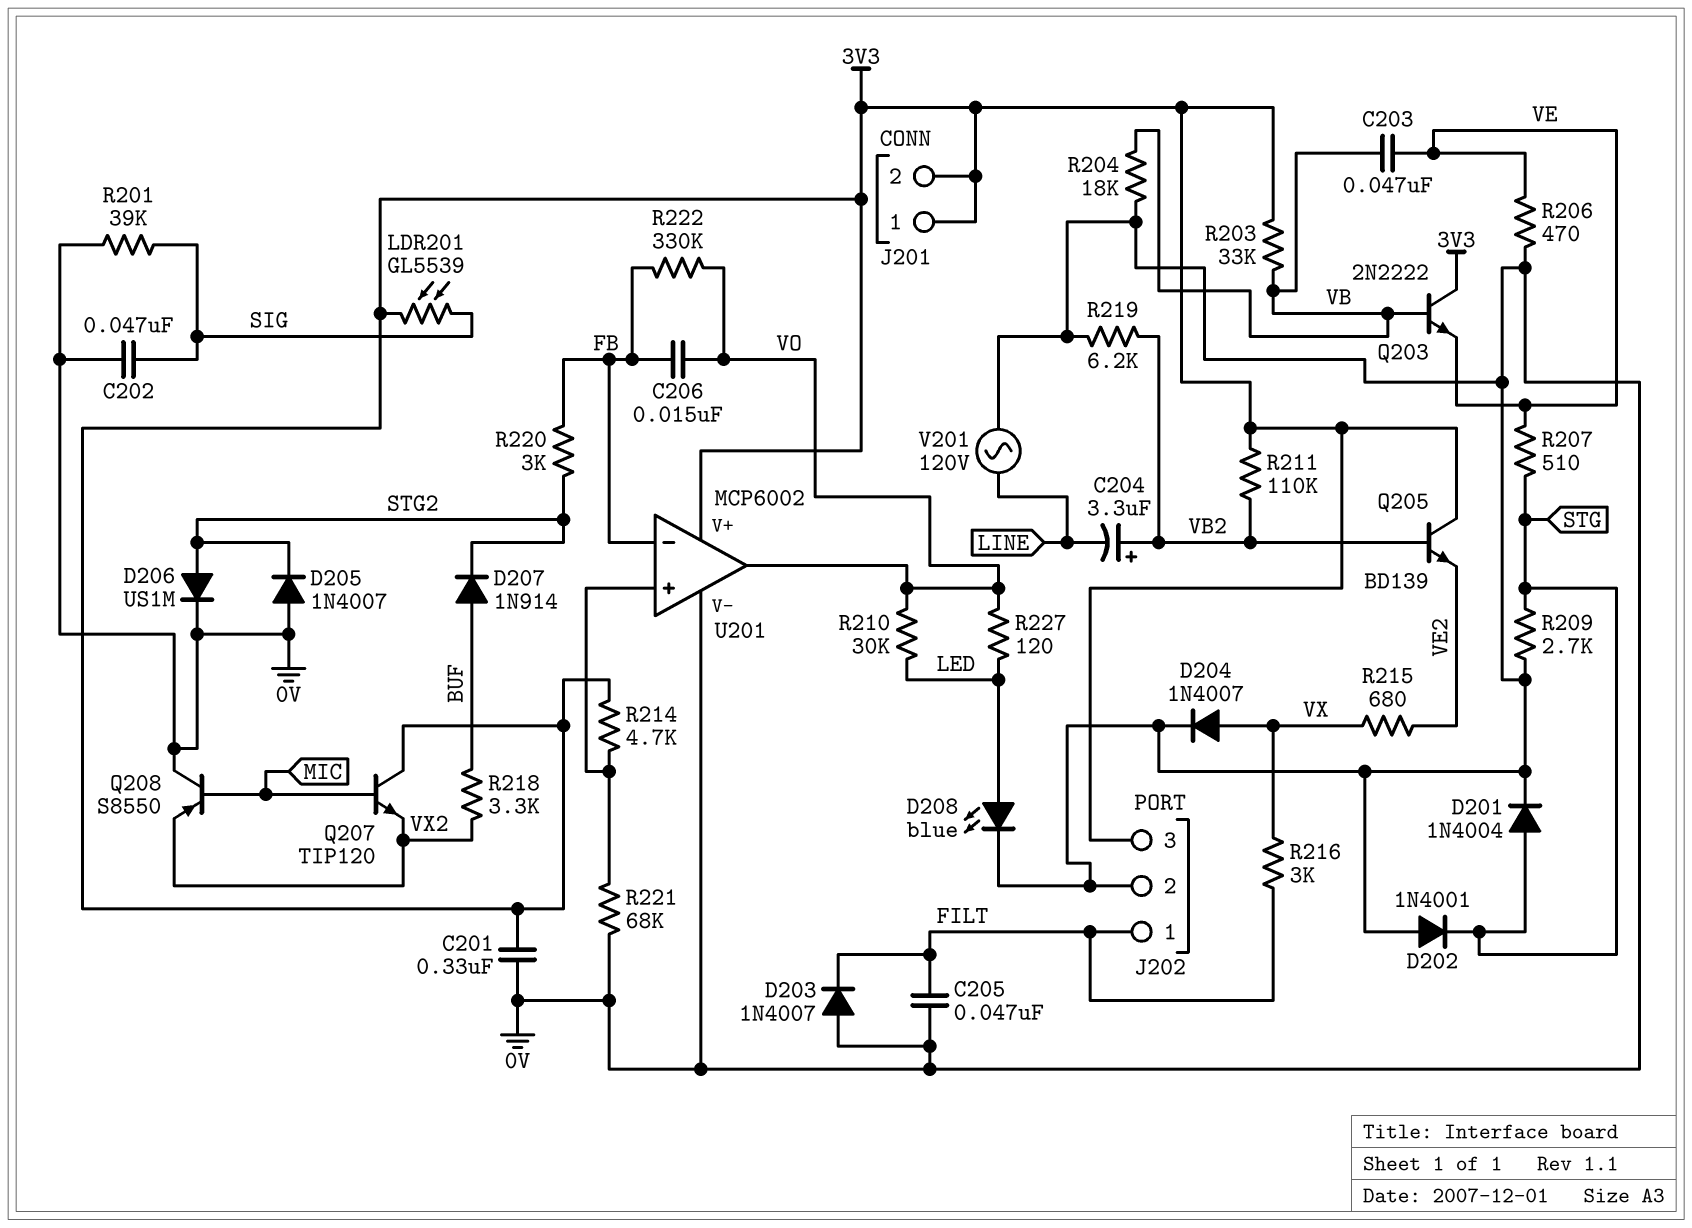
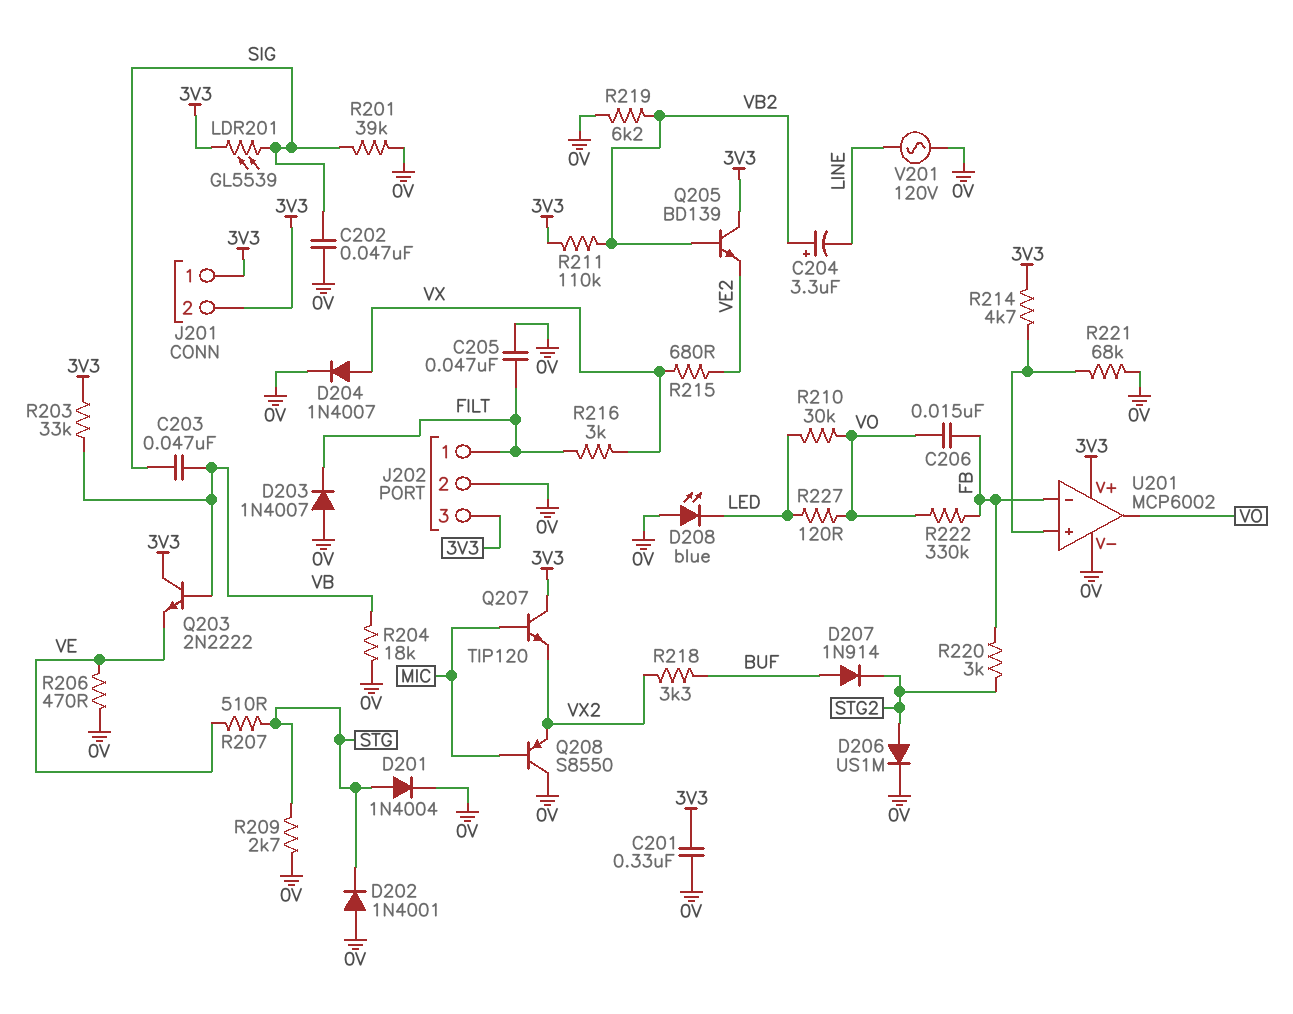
C203: 47nF (VB, VE) -> 47nF (SIG, VB)
D205: diode 1N4007 (A 0V, K STG2) -> none
D208: LED blue (A LED, K 0V) -> LED blue (A 0V, K LED)

